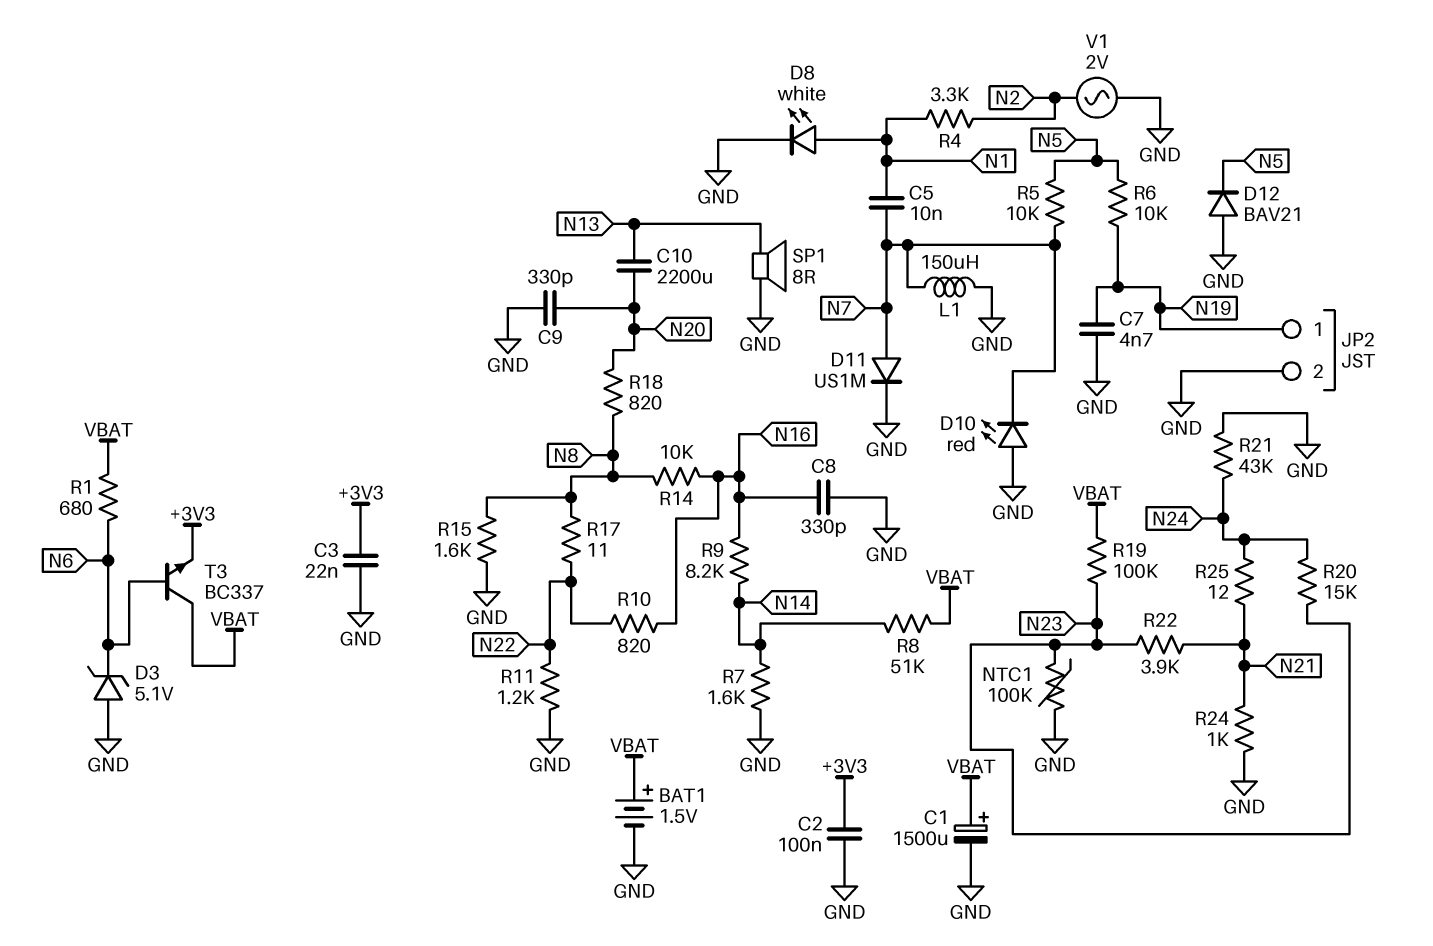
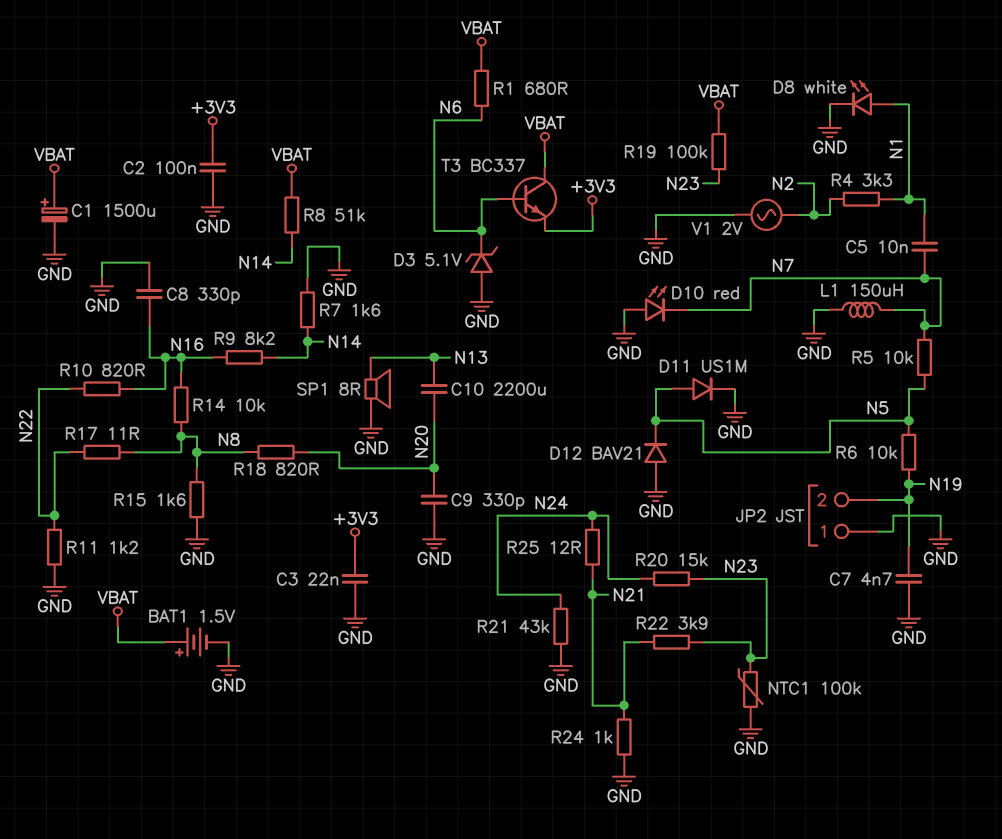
D11: diode US1M (A N7, K GND) -> diode US1M (A N5, K GND)
JP2 pin 1: N19 -> GND
JP2 pin 2: GND -> N19

